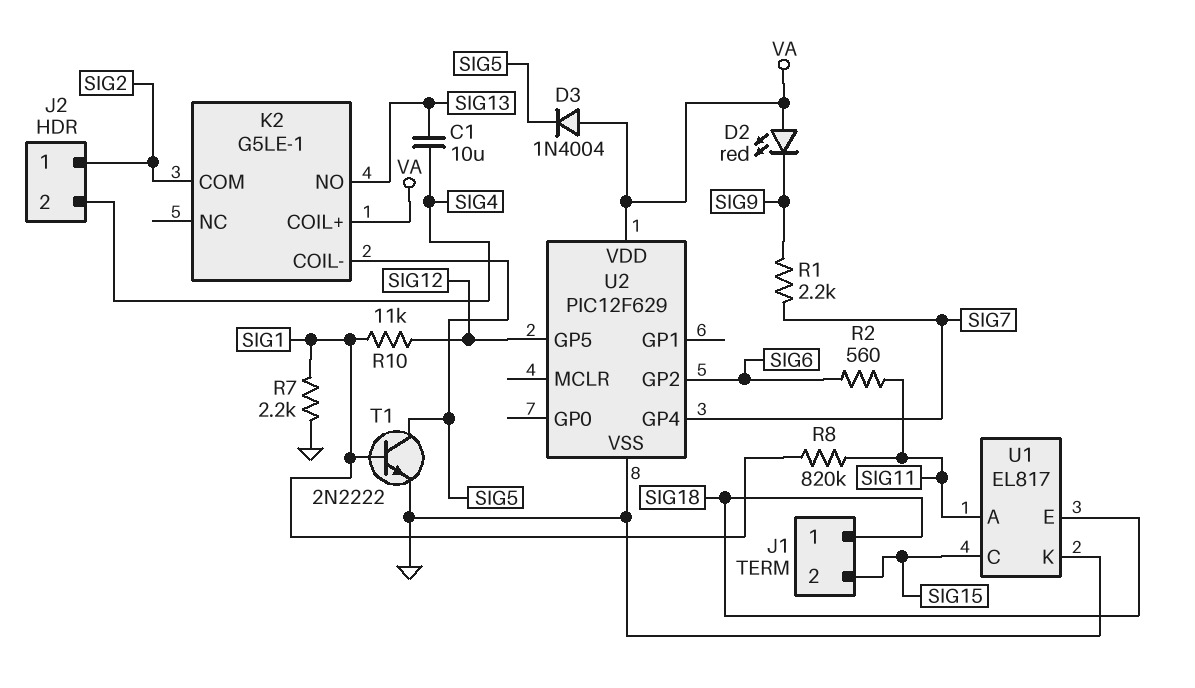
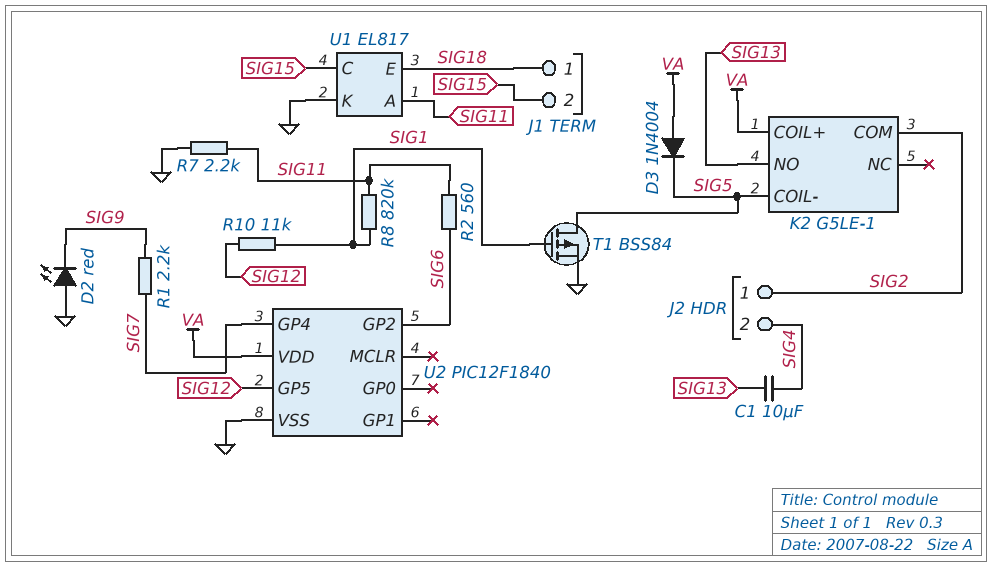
D2: LED red (A VA, K SIG9) -> LED red (A GND, K SIG9)
R7: 2.2k (GND, SIG1) -> 2.2k (GND, SIG11)
T1: NPN 2N2222 (B SIG1, C SIG5, E GND) -> PMOS BSS84 (G SIG1, D SIG5, S GND)
U2: PIC12F629 -> PIC12F1840

